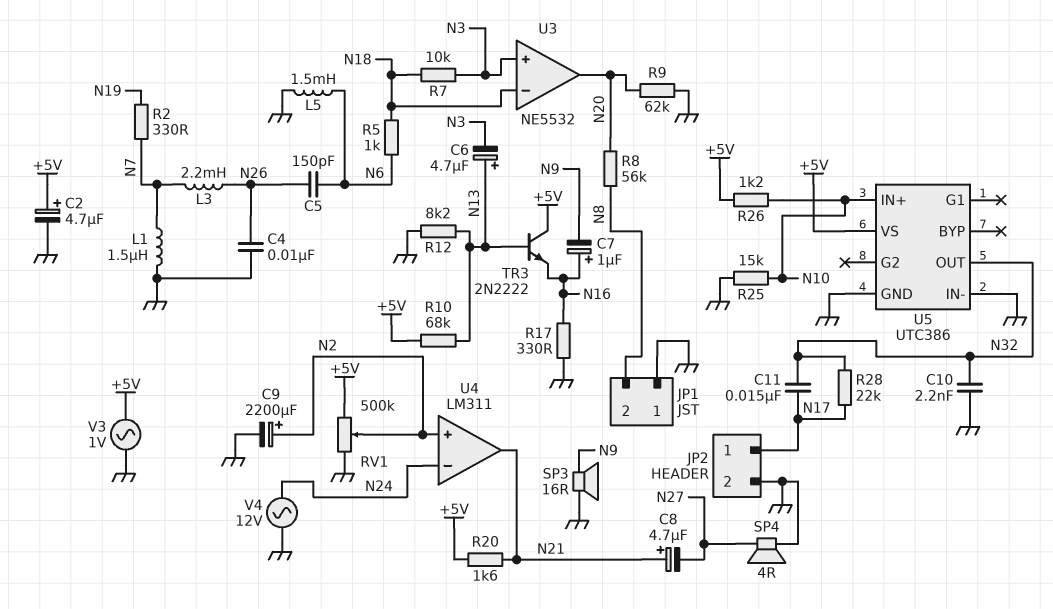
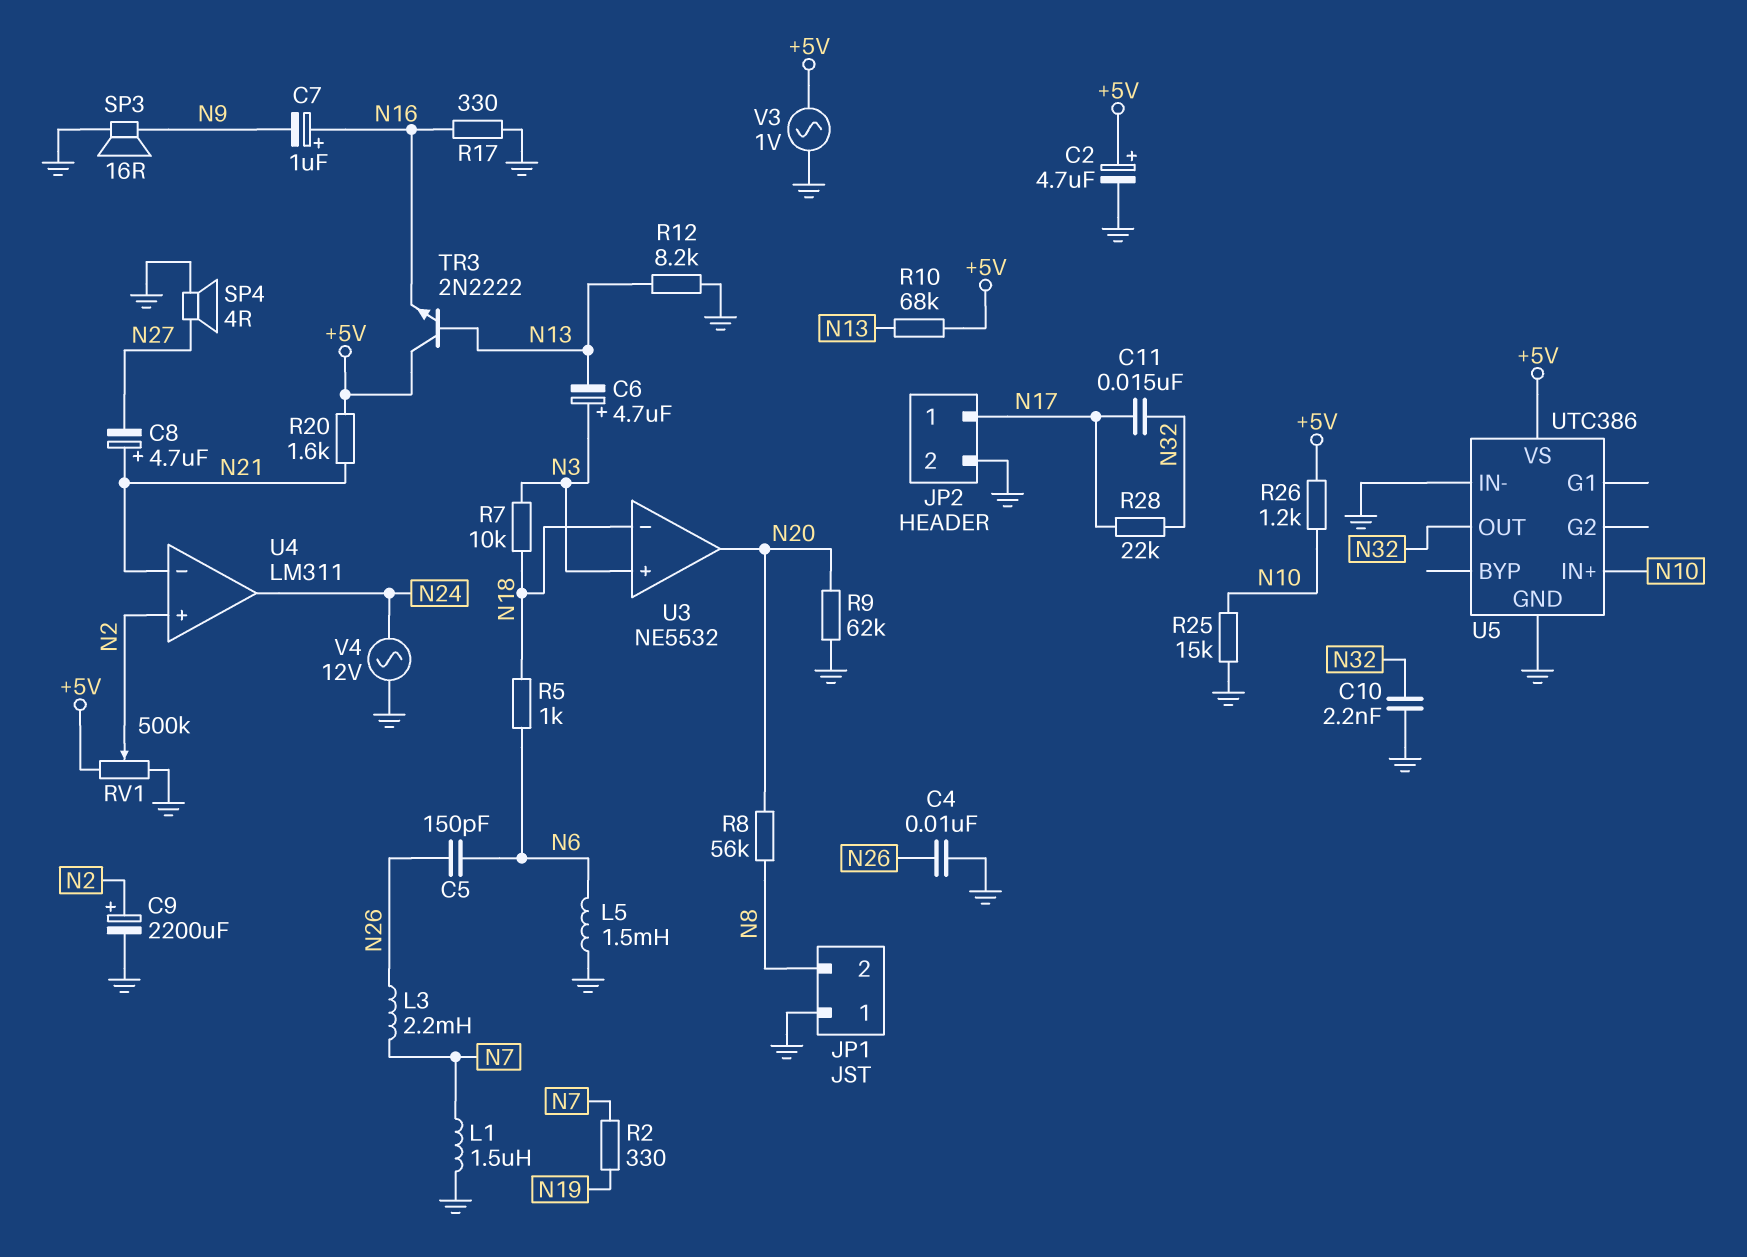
C6: 4.7uF (plus N13, minus N3) -> 4.7uF (plus N3, minus N13)
U4 pin in-: N24 -> N21
U4 pin out: N21 -> N24

